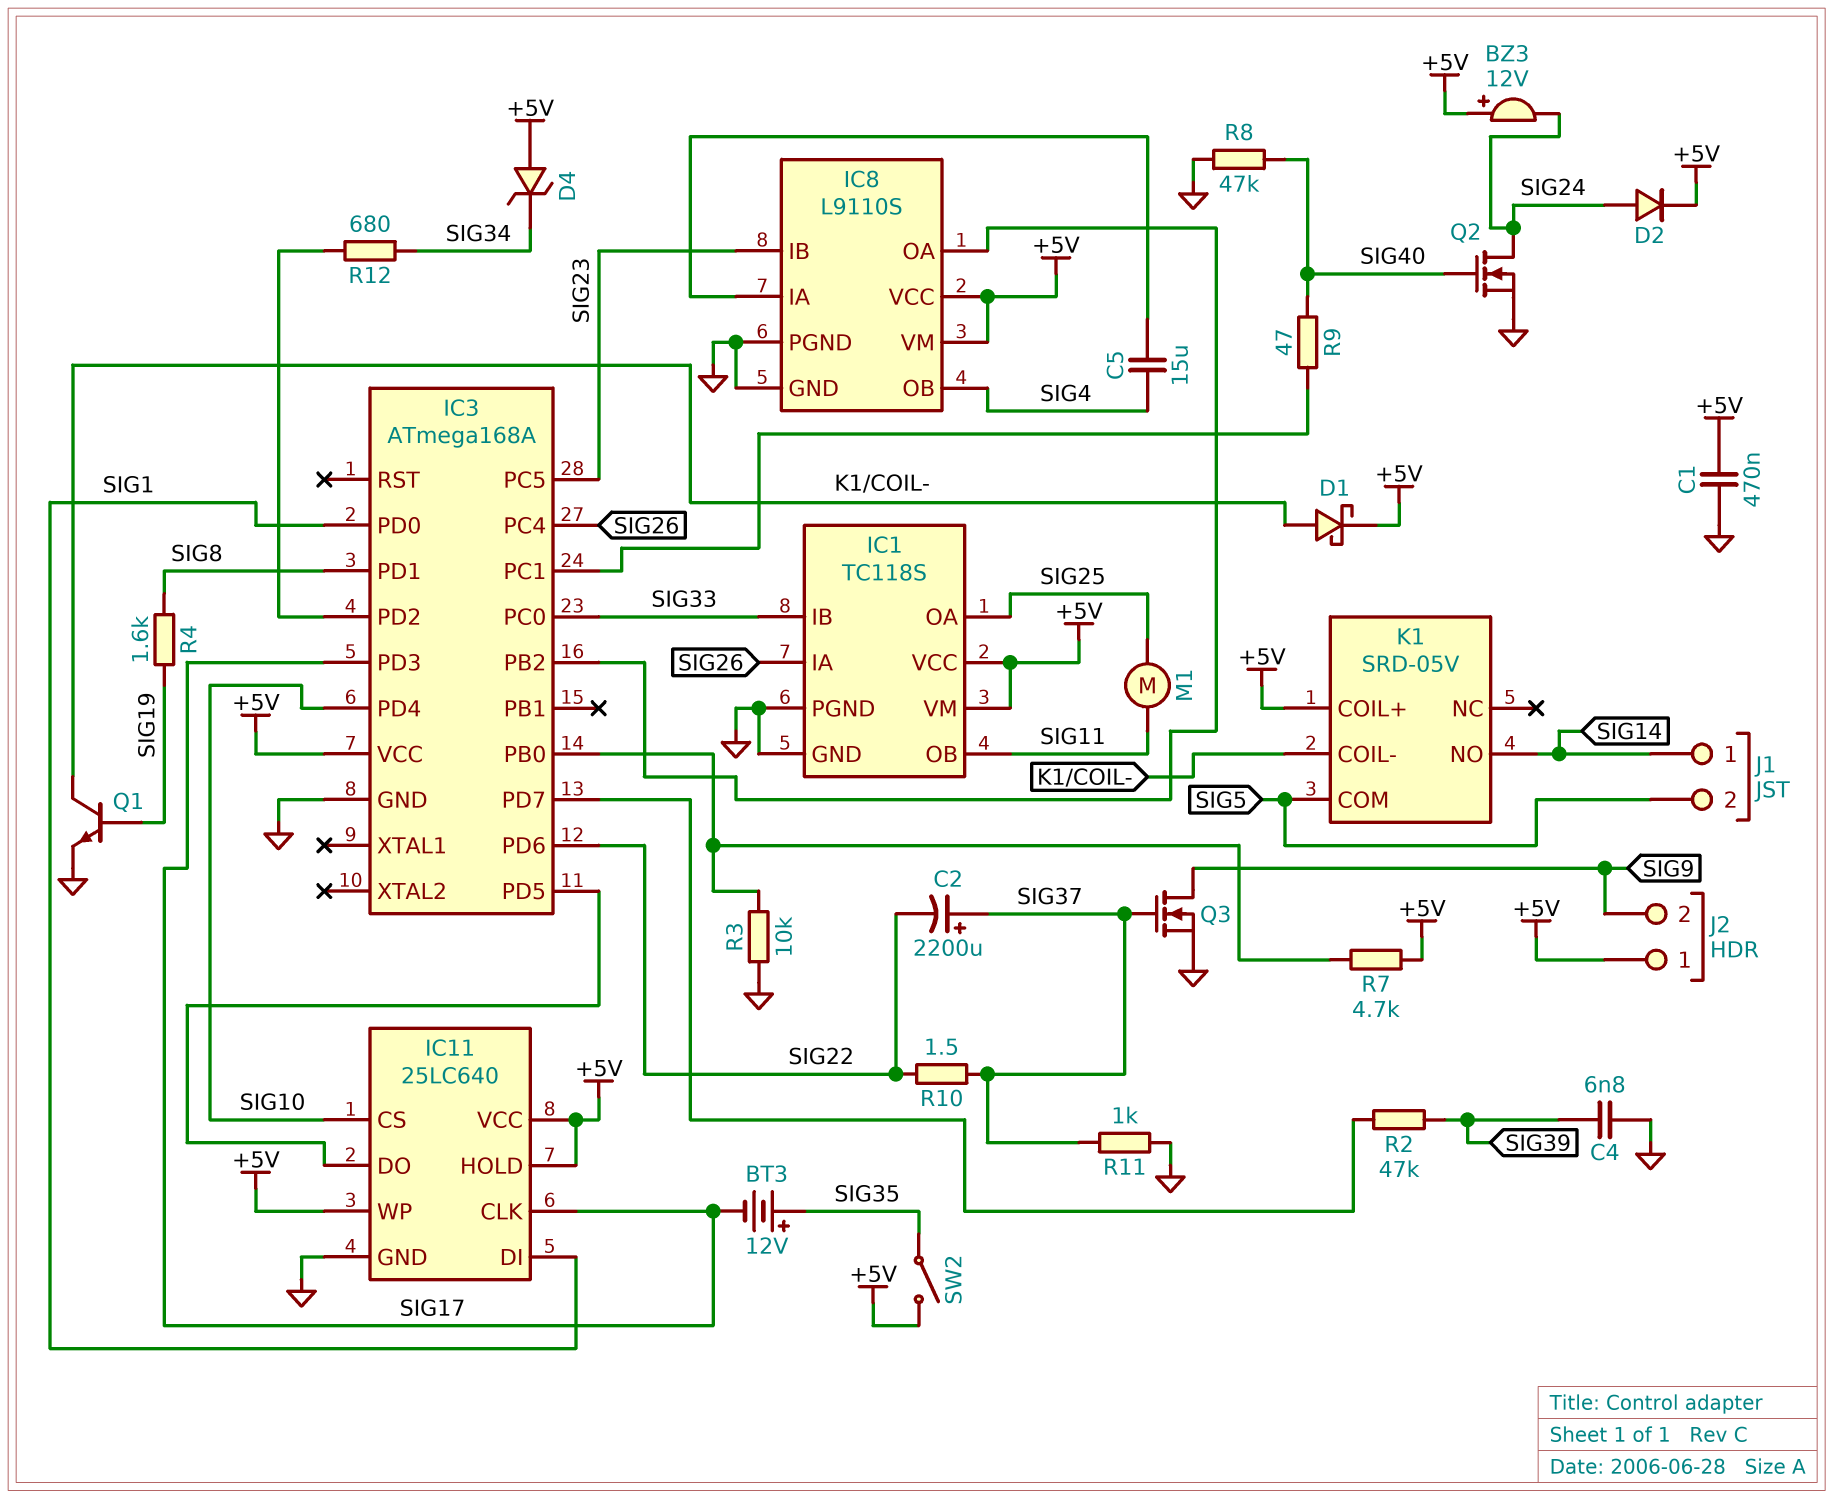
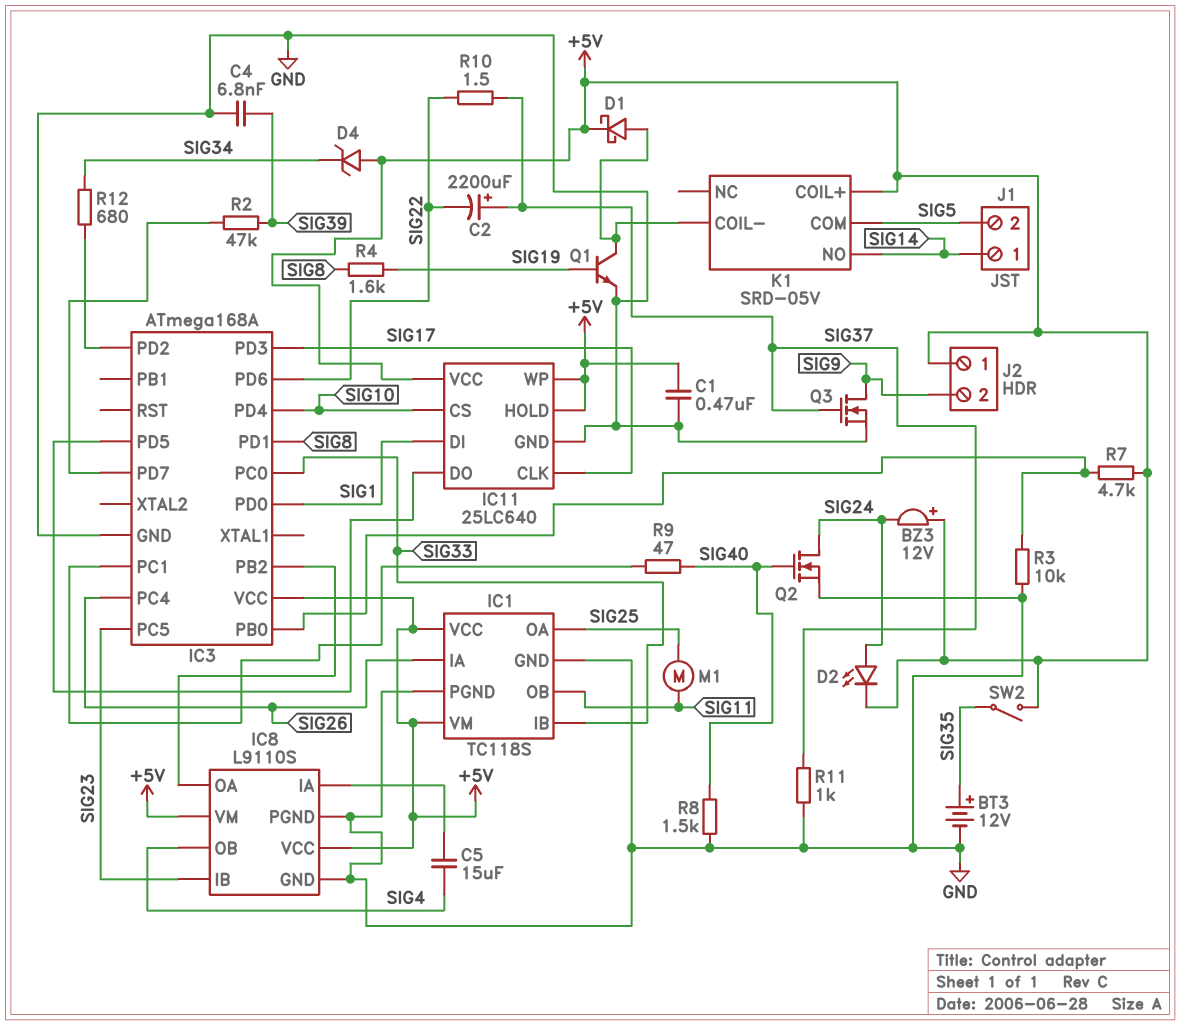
BT3: 12V (plus SIG35, minus SIG17) -> 12V (plus SIG35, minus GND)
D2: diode (A SIG24, K +5V) -> LED (A SIG24, K +5V)
R8: 47k (GND, SIG40) -> 1.5k (GND, SIG40)

